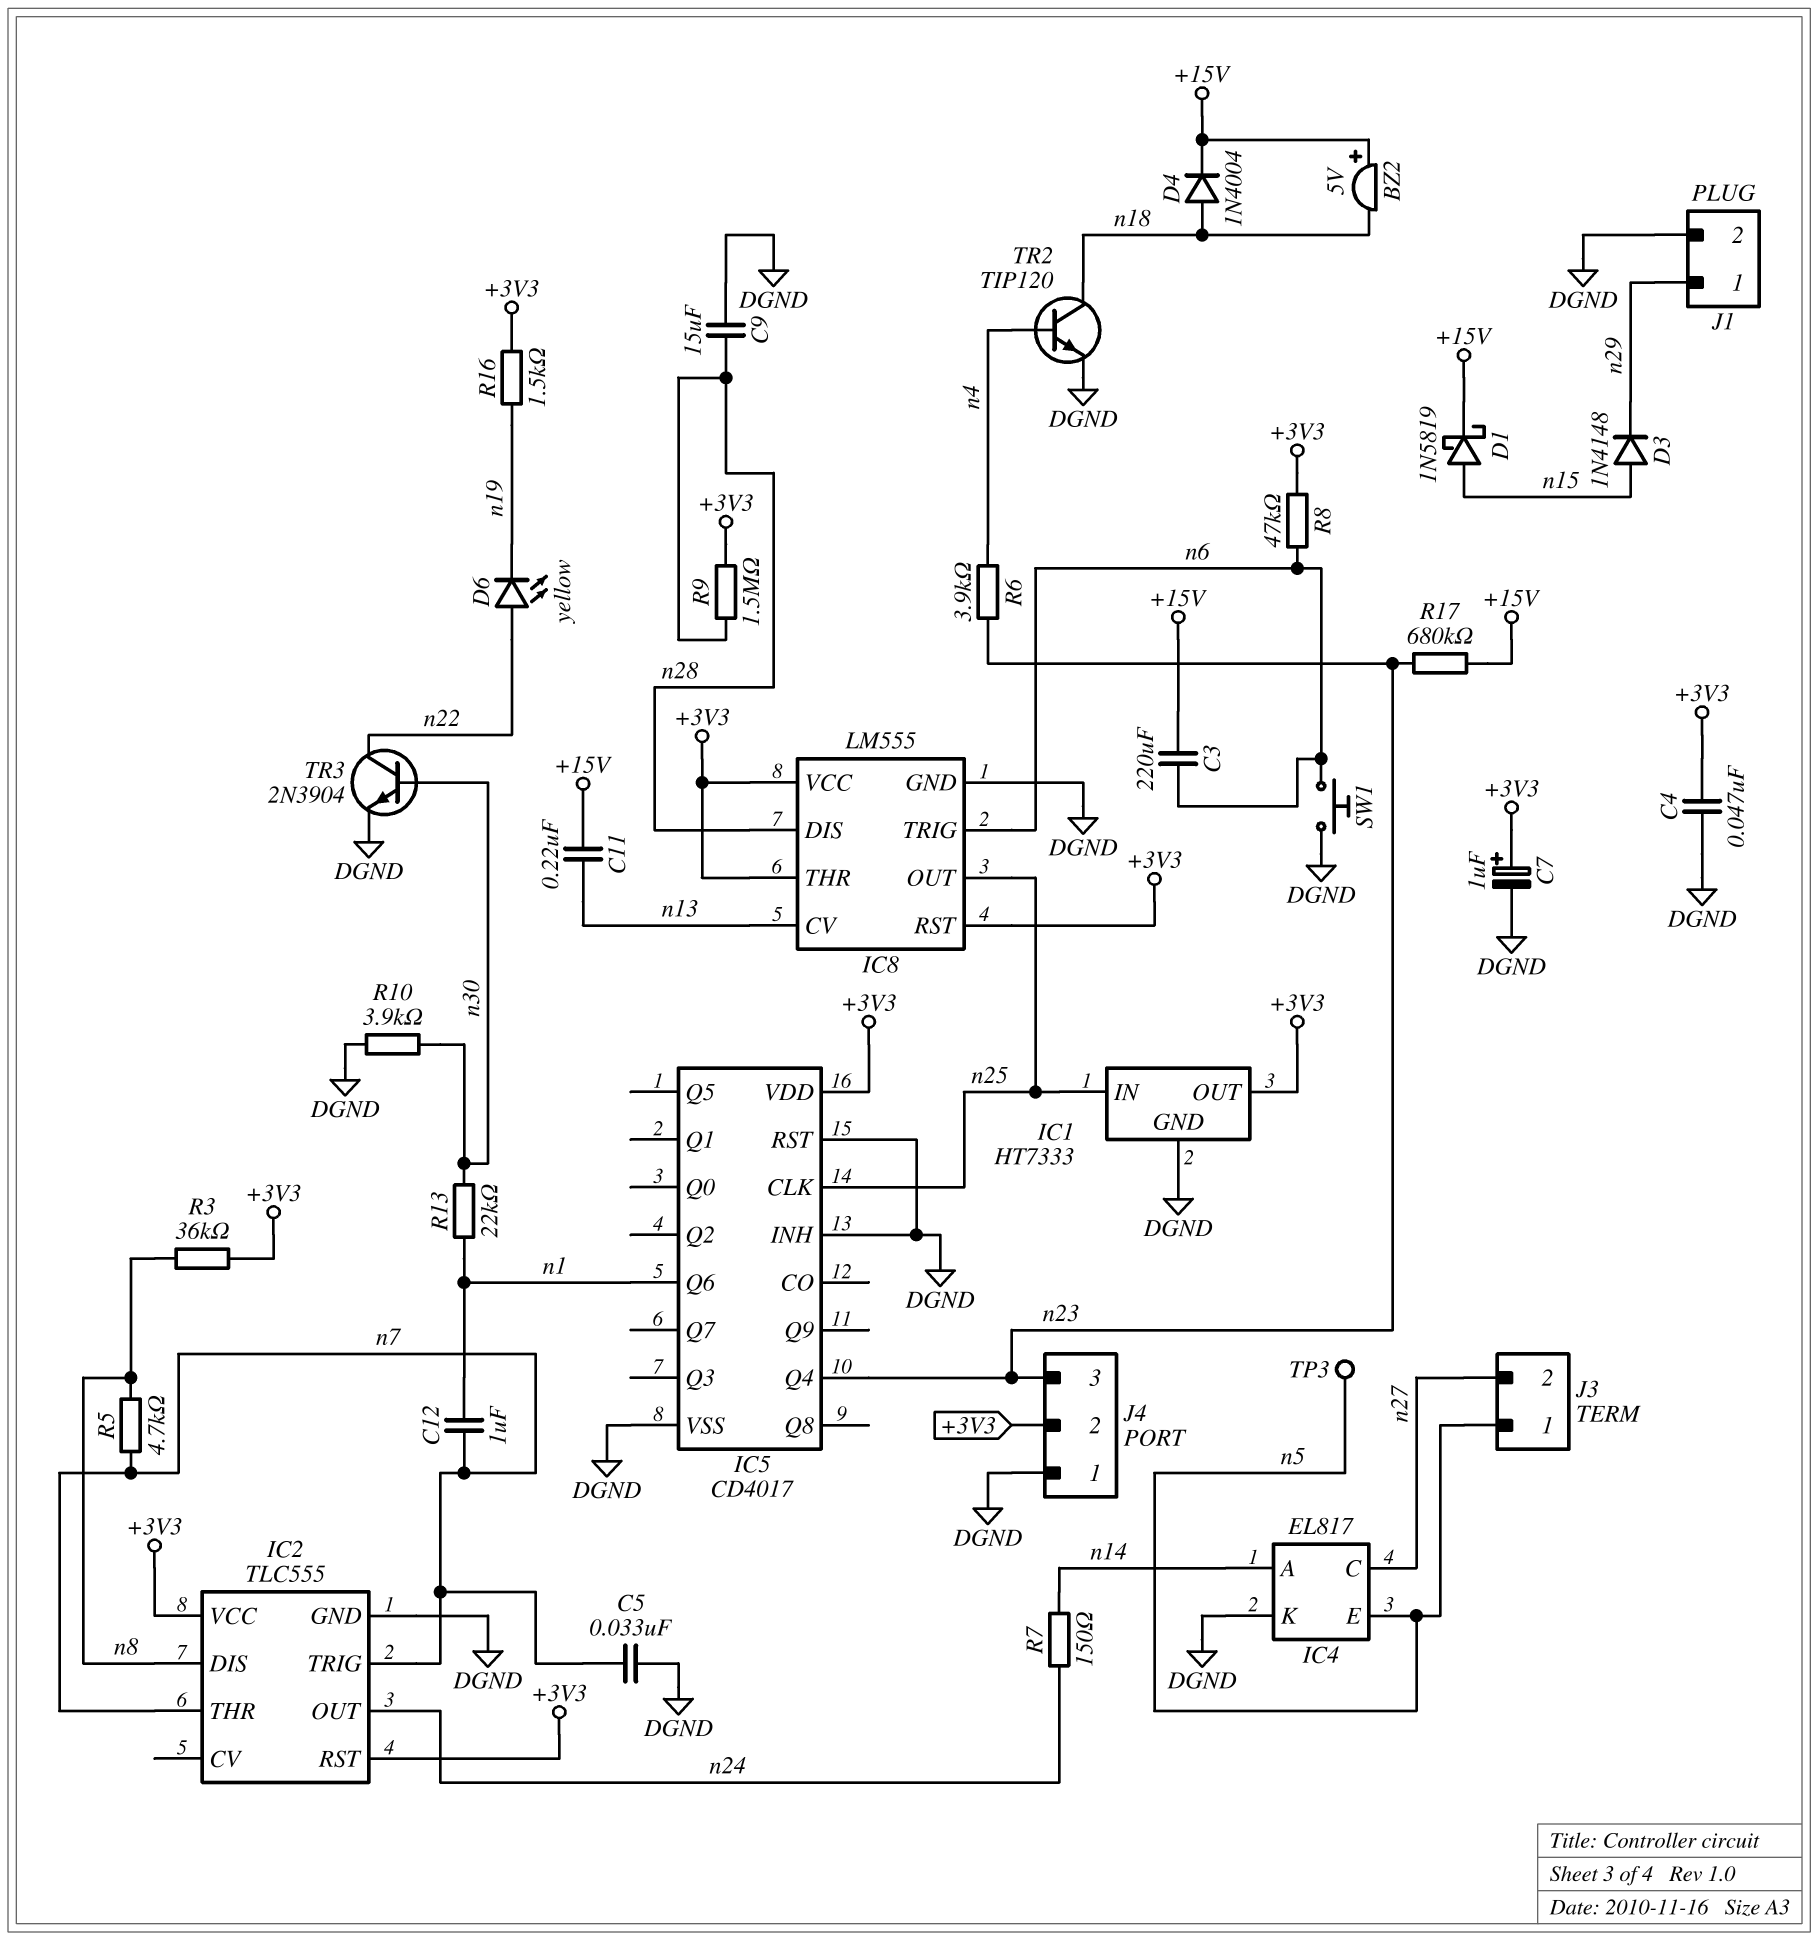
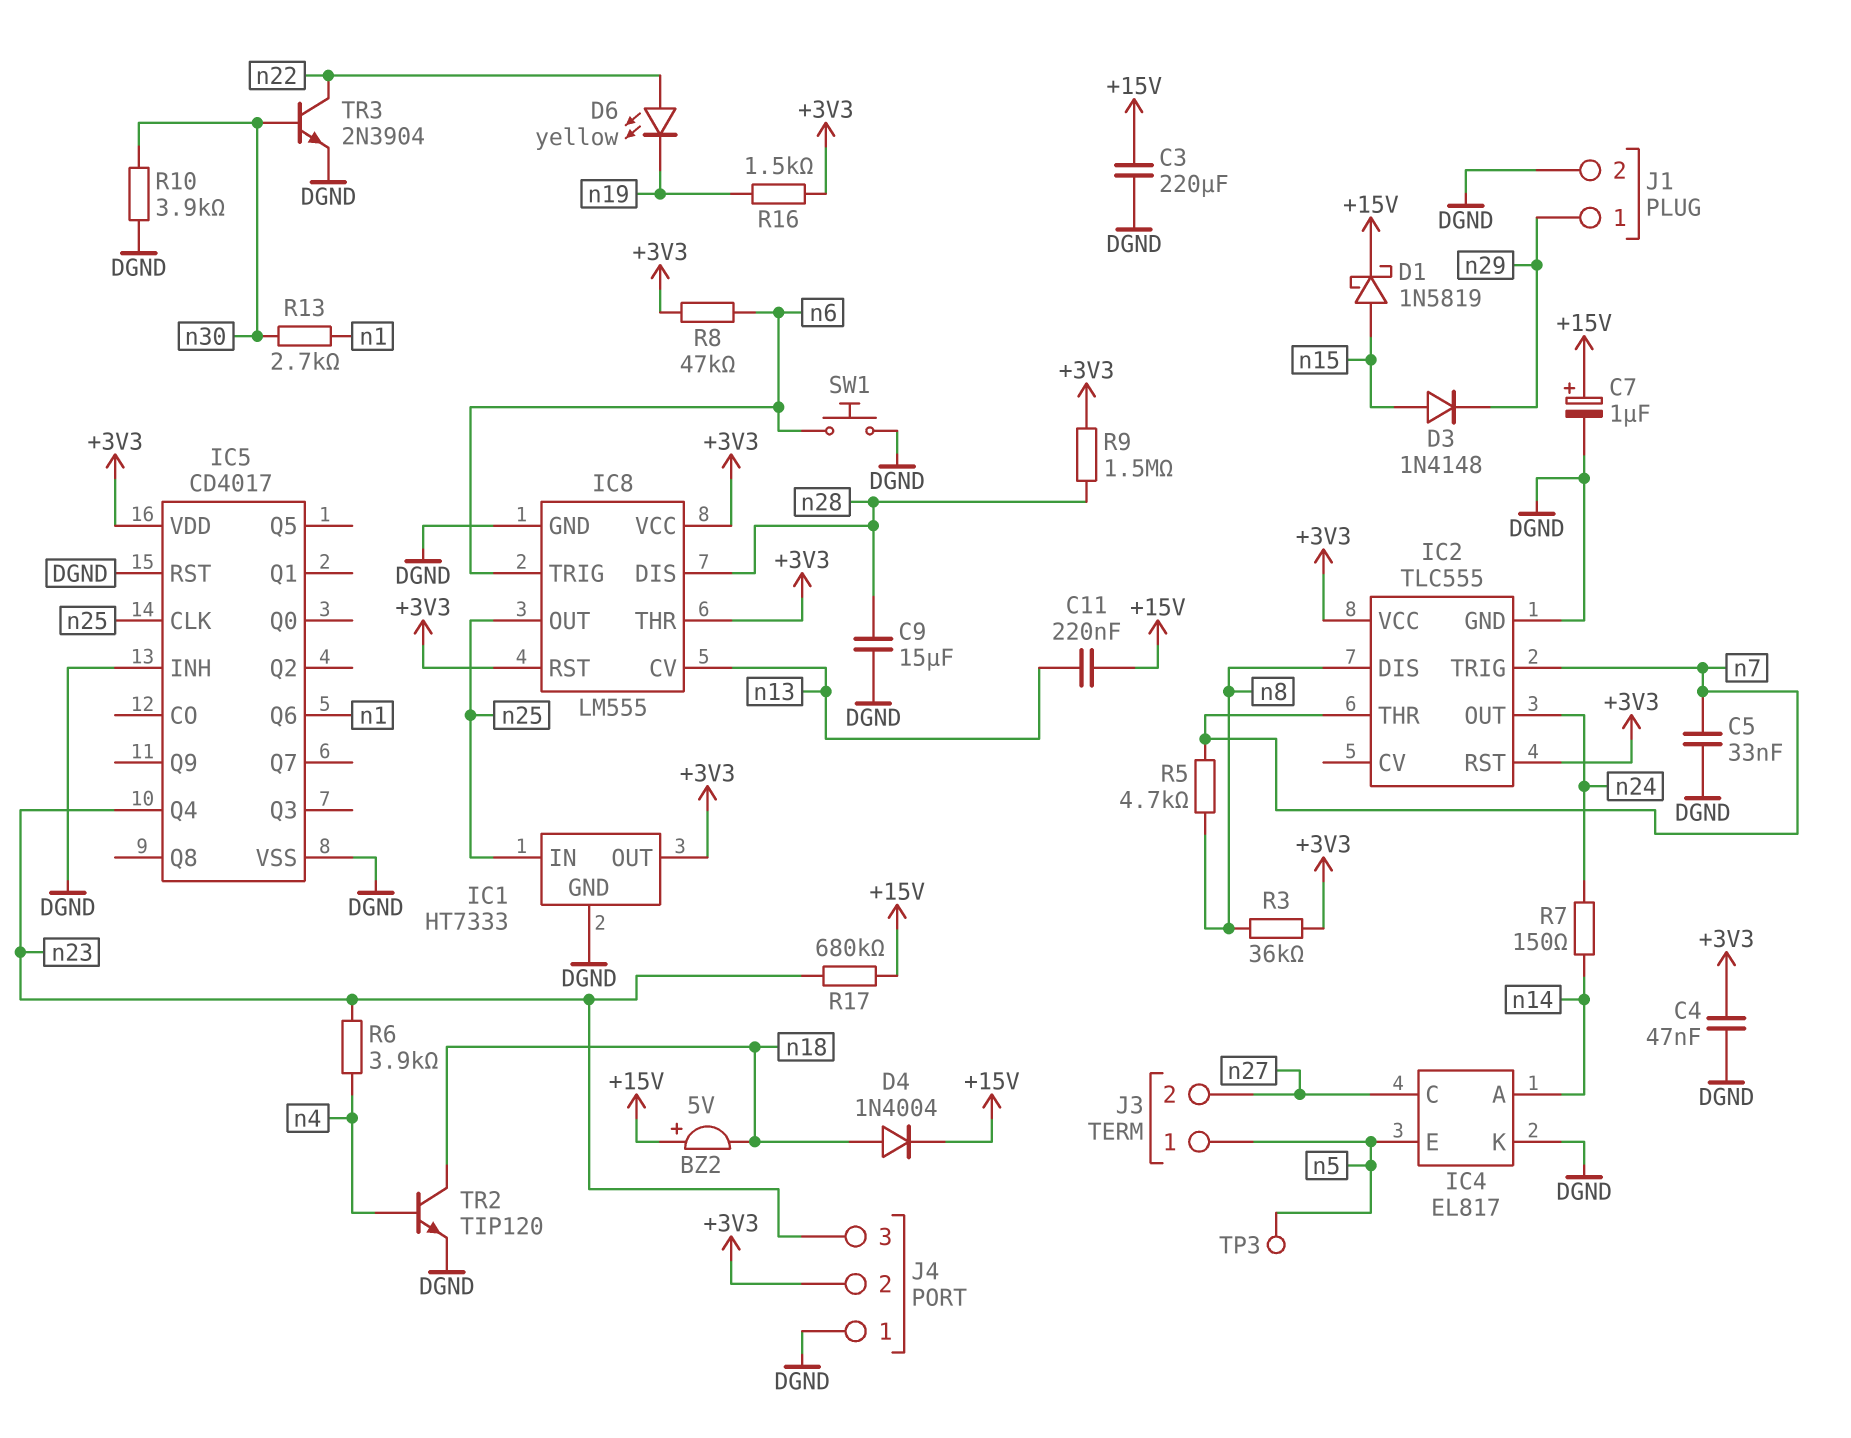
C3: 220uF (+15V, n6) -> 220uF (+15V, DGND)
C7: 1uF (plus +3V3, minus DGND) -> 1uF (plus +15V, minus DGND)
C12: 1uF (n1, n7) -> none
R13: 22k (n1, n30) -> 2.7k (n1, n30)

